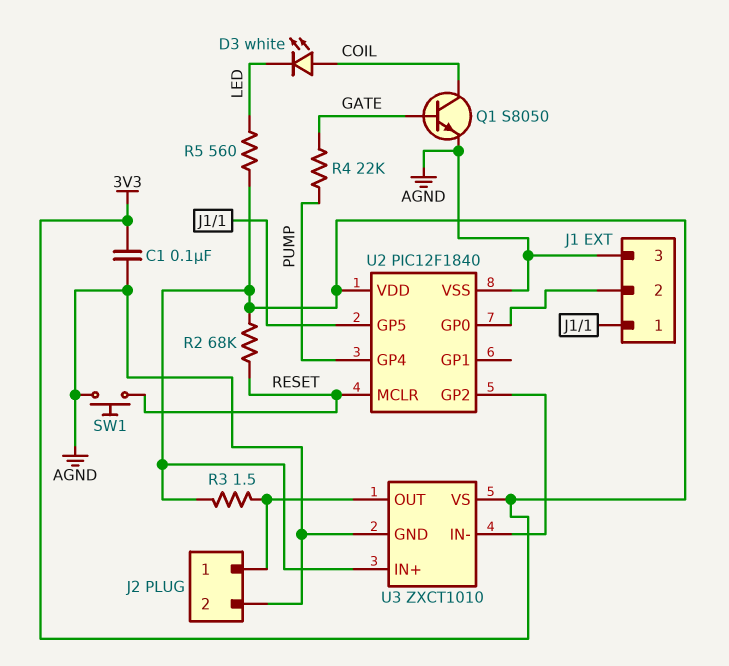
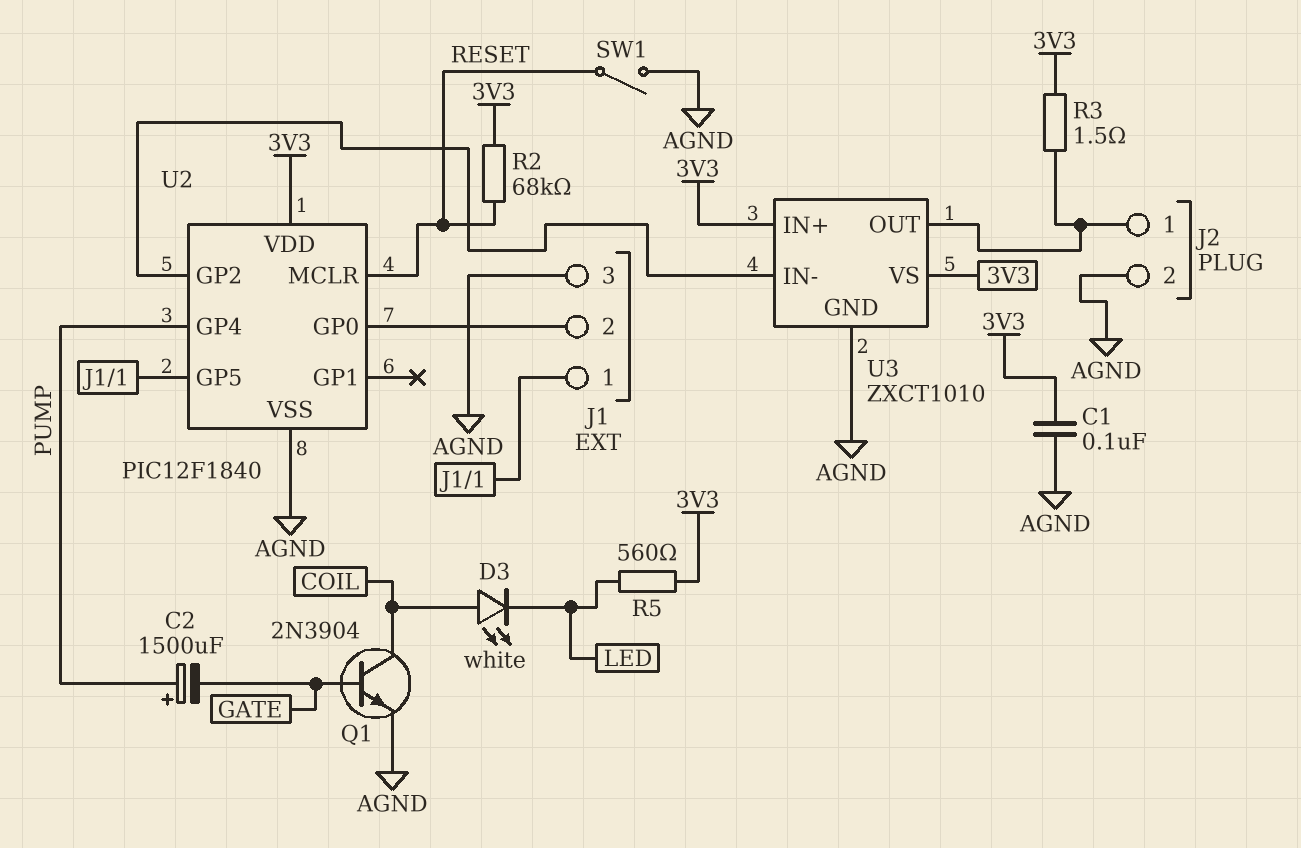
C2: none -> 1500uF (plus PUMP, minus GATE)
Q1: NPN S8050 (B GATE, C COIL, E AGND) -> NPN 2N3904 (B GATE, C COIL, E AGND)
R4: 22k (GATE, PUMP) -> none
SW1: button (AGND, RESET) -> switch (AGND, RESET)

